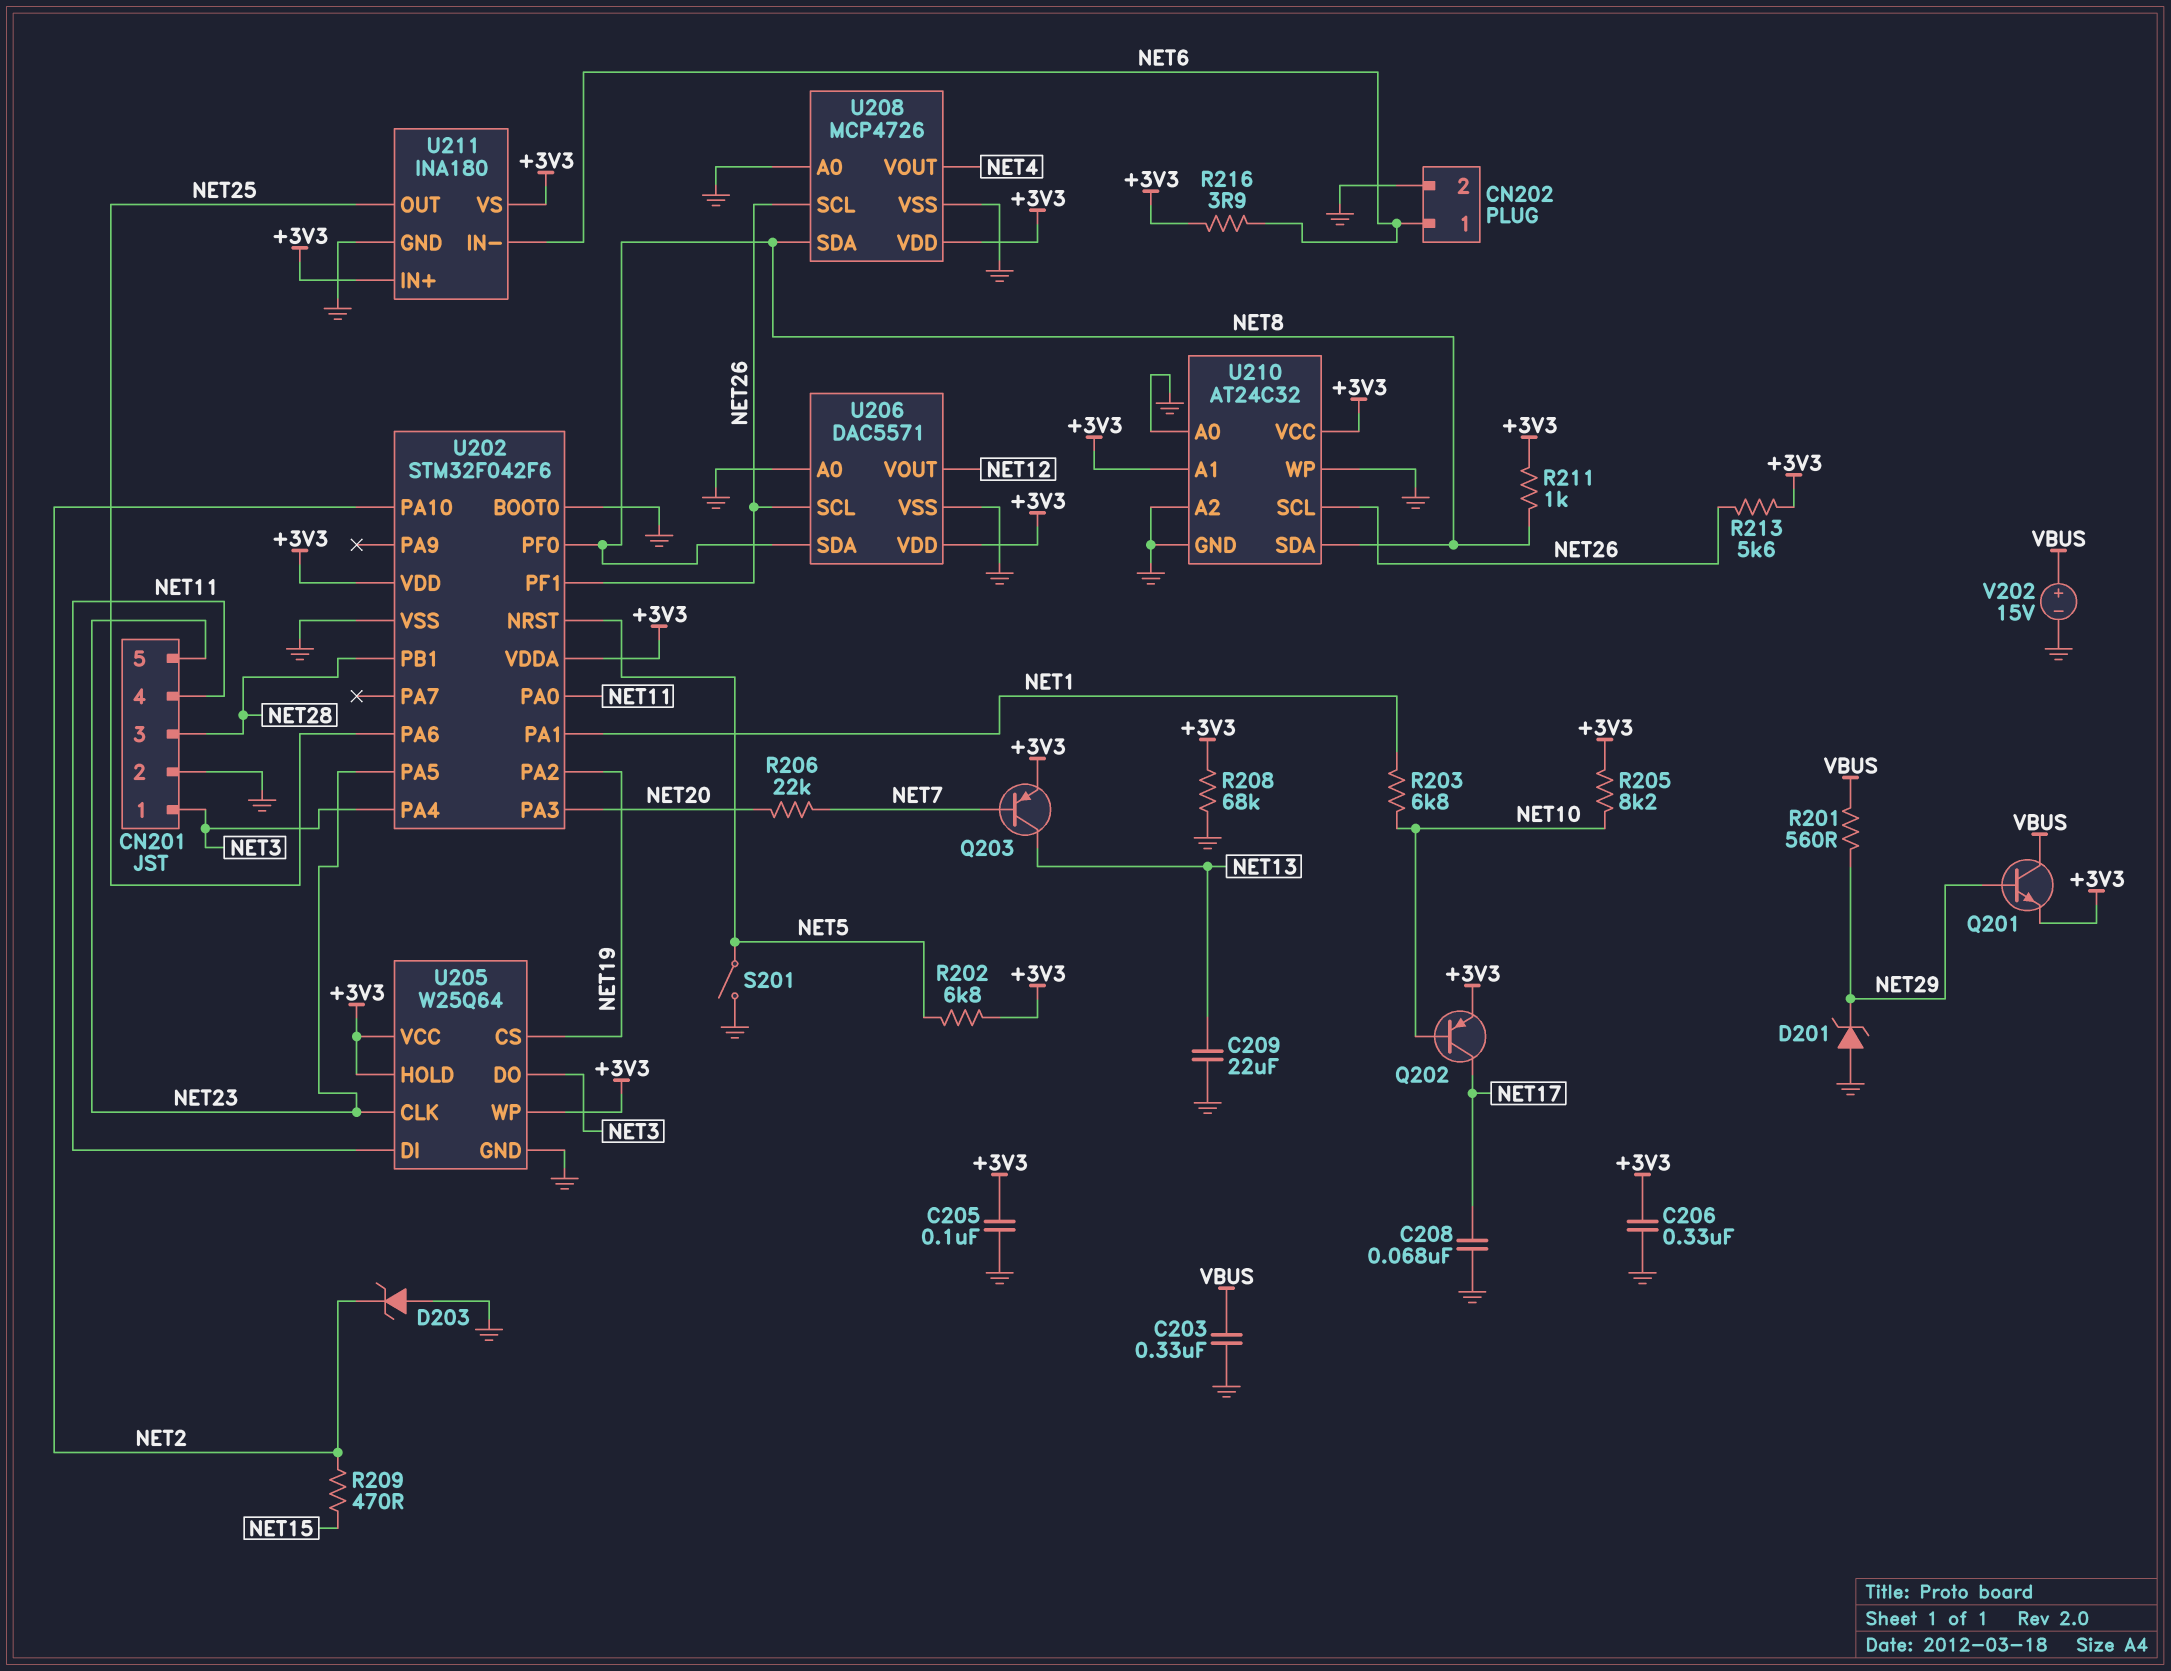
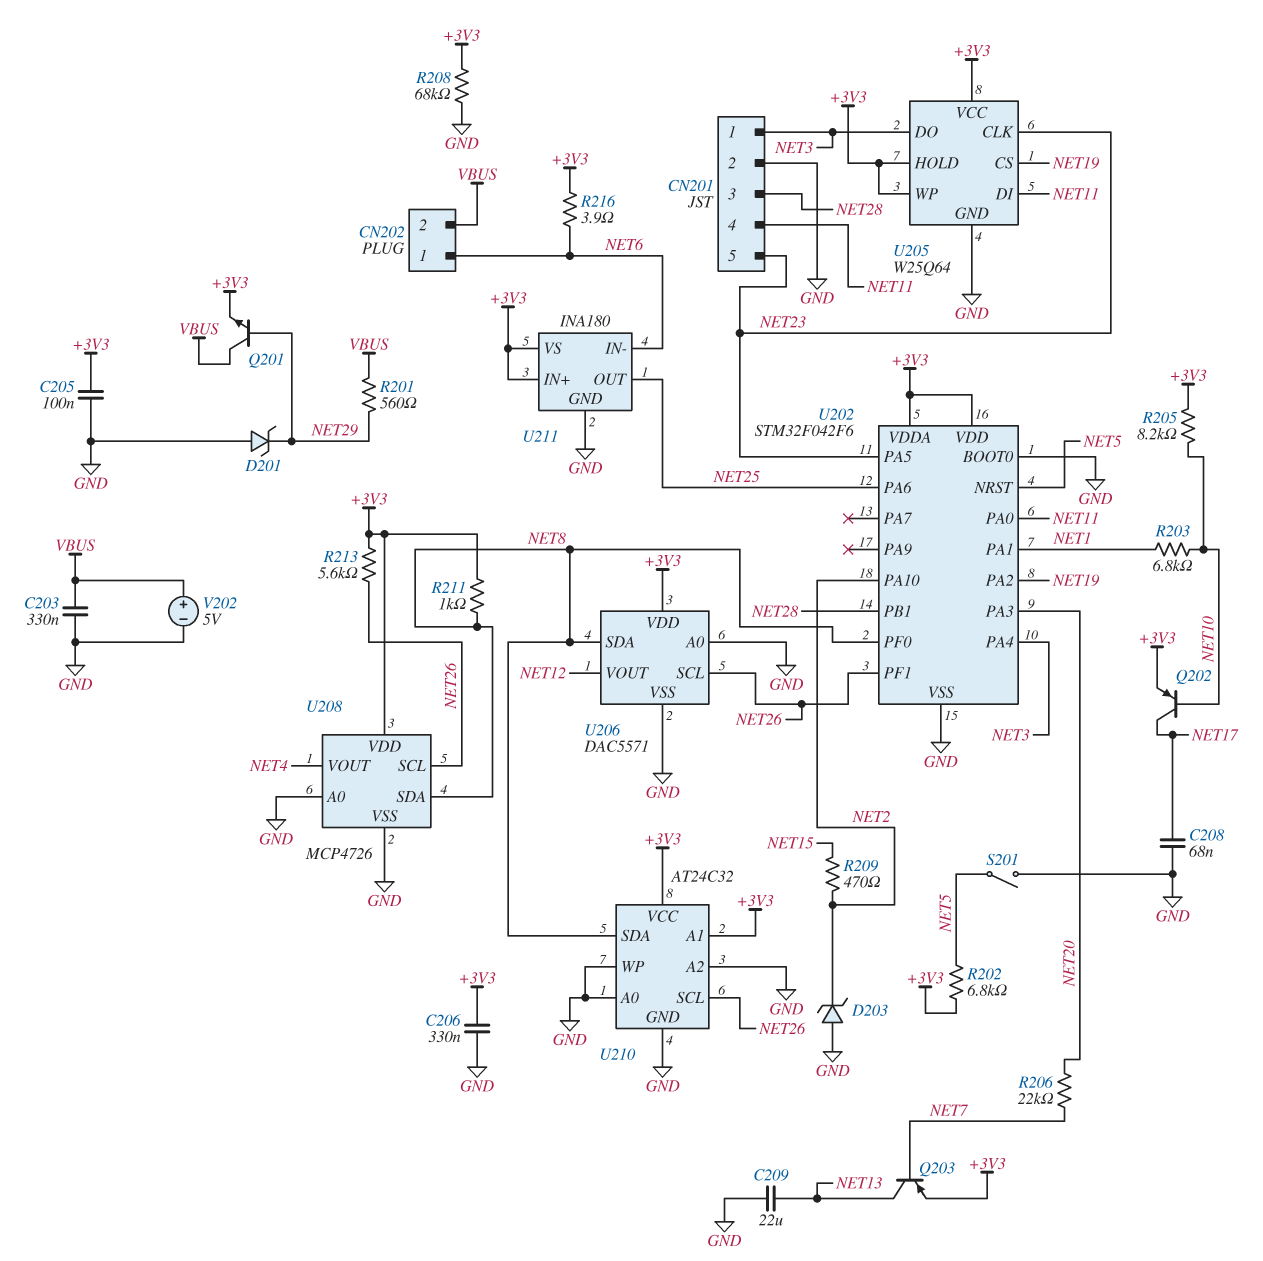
CN202 pin 2: GND -> VBUS
V202: 15V (plus VBUS, minus GND) -> 5V (plus VBUS, minus GND)

